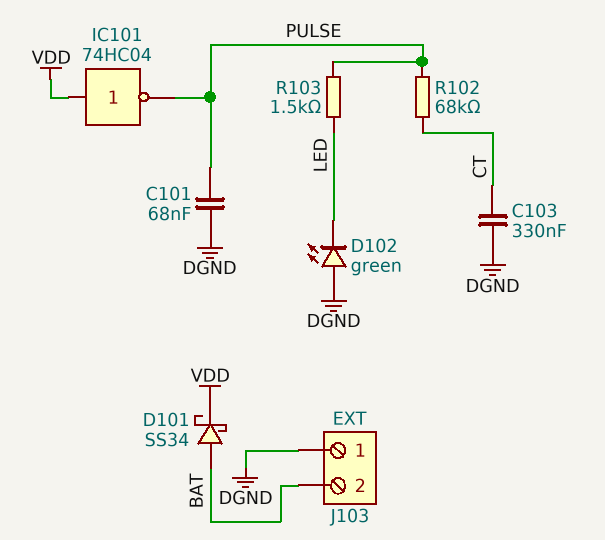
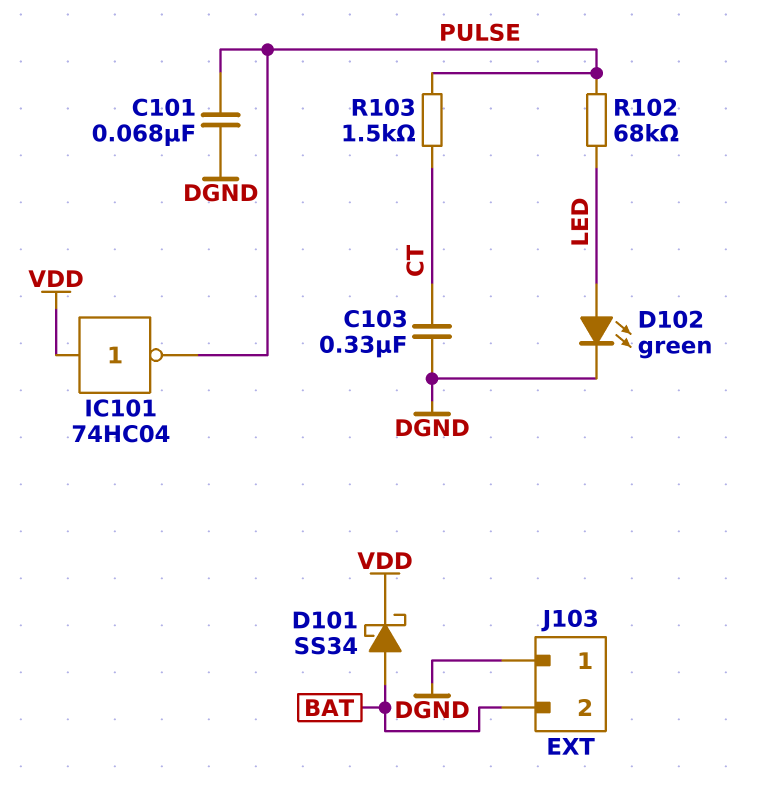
D102: LED green (A DGND, K LED) -> LED green (A LED, K DGND)
R102: 68k (CT, PULSE) -> 68k (LED, PULSE)
R103: 1.5k (LED, PULSE) -> 1.5k (CT, PULSE)

